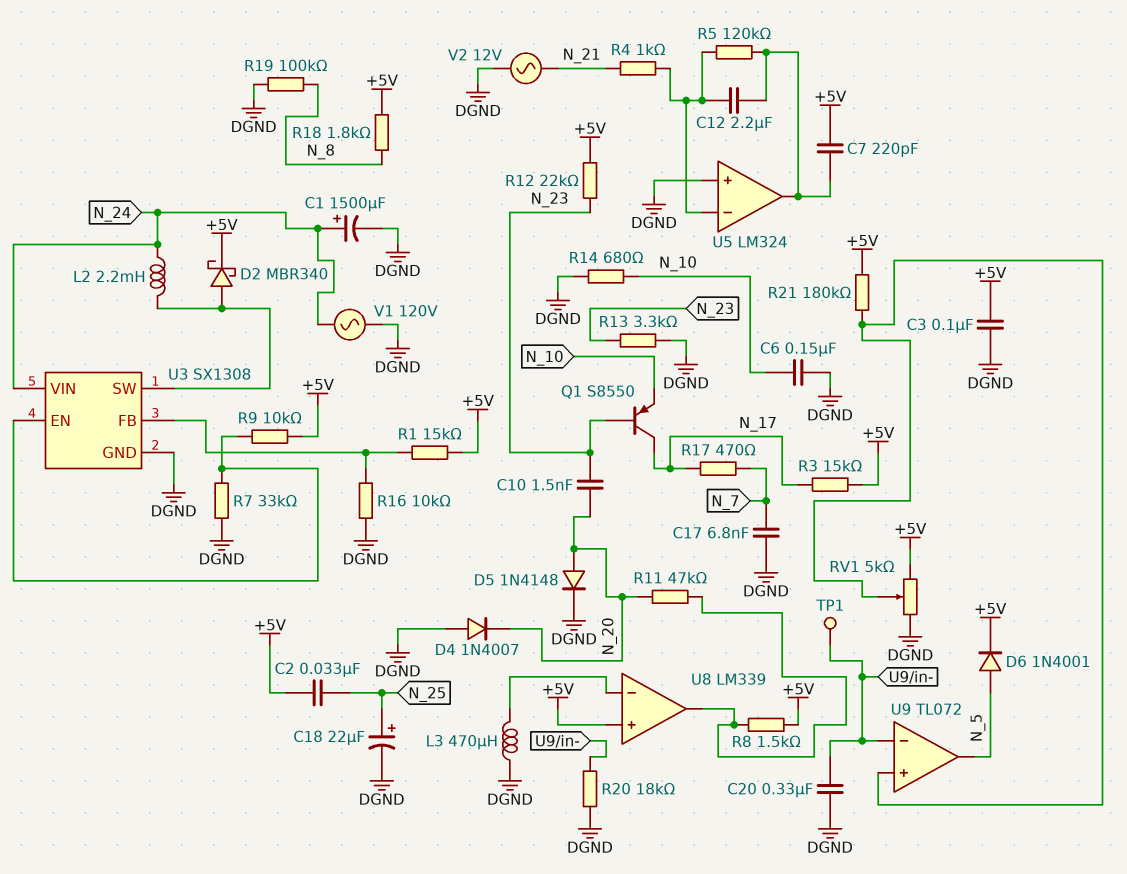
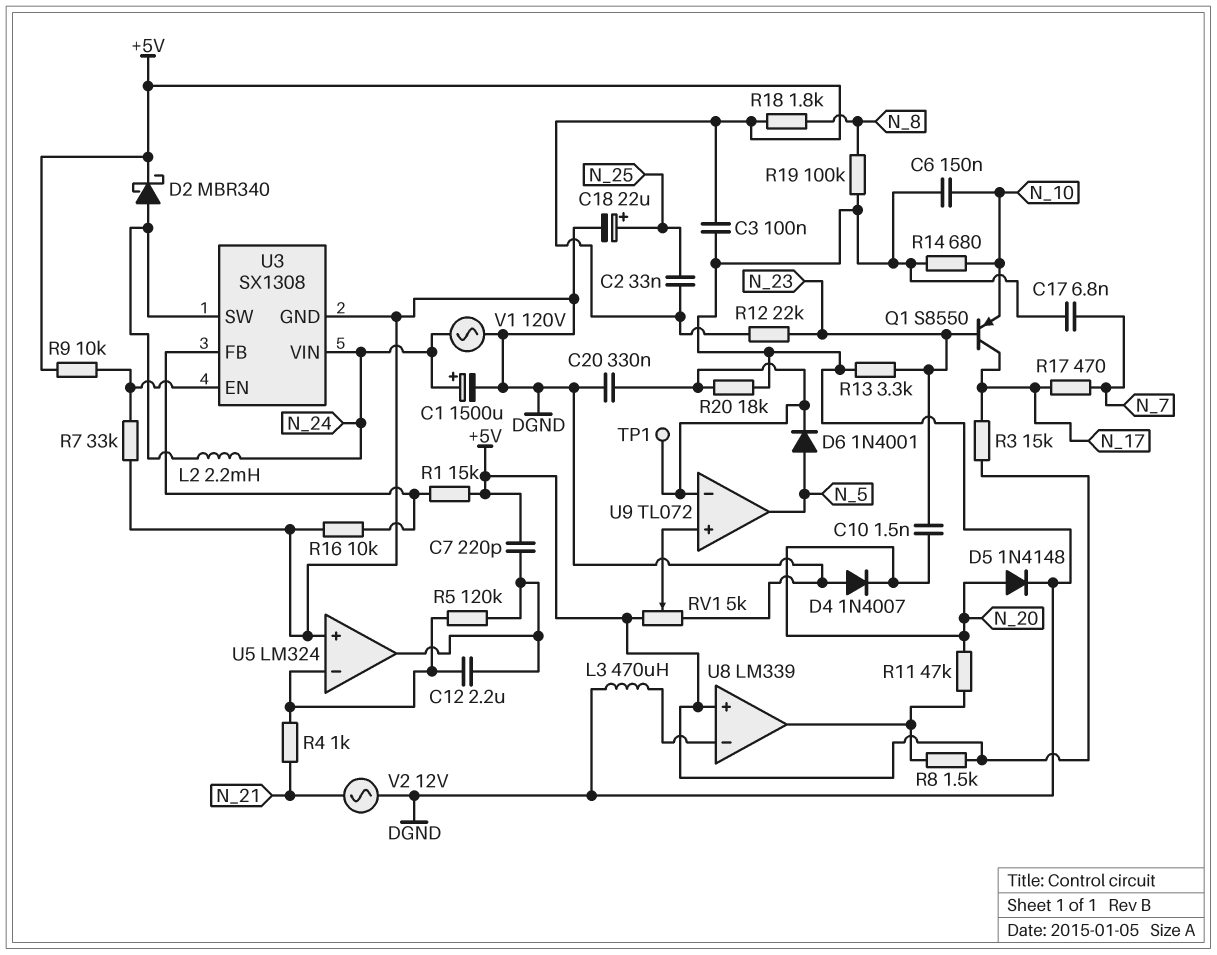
D6: diode 1N4001 (A N_5, K +5V) -> diode 1N4001 (A N_5, K U9/in-)
R21: 180k (+5V, U9/in+) -> none

